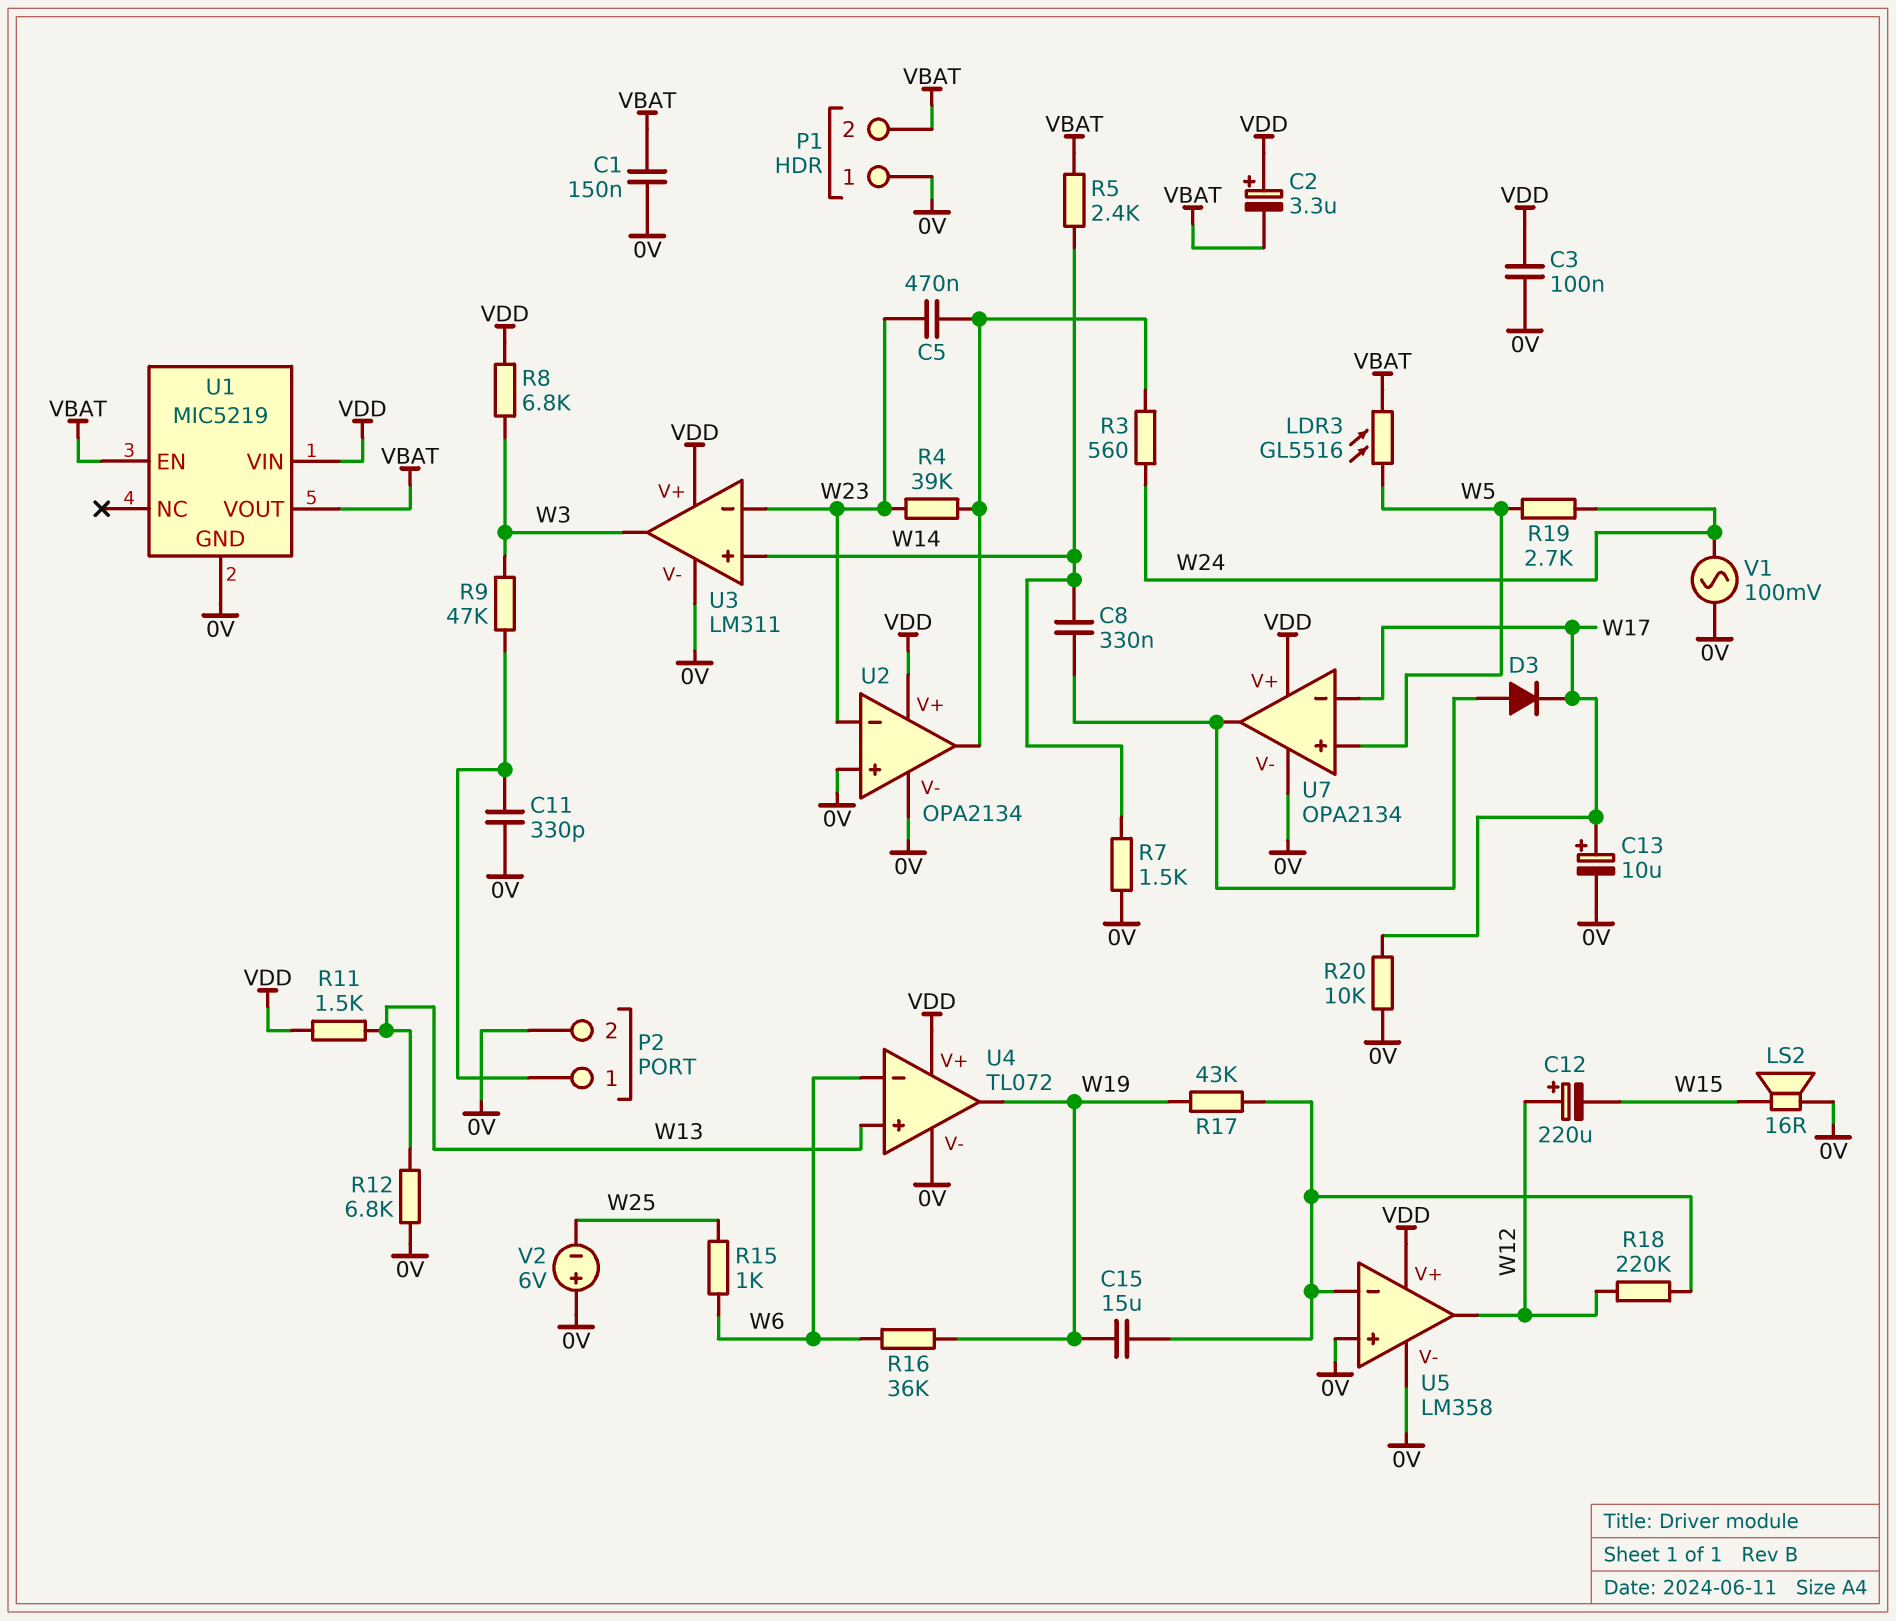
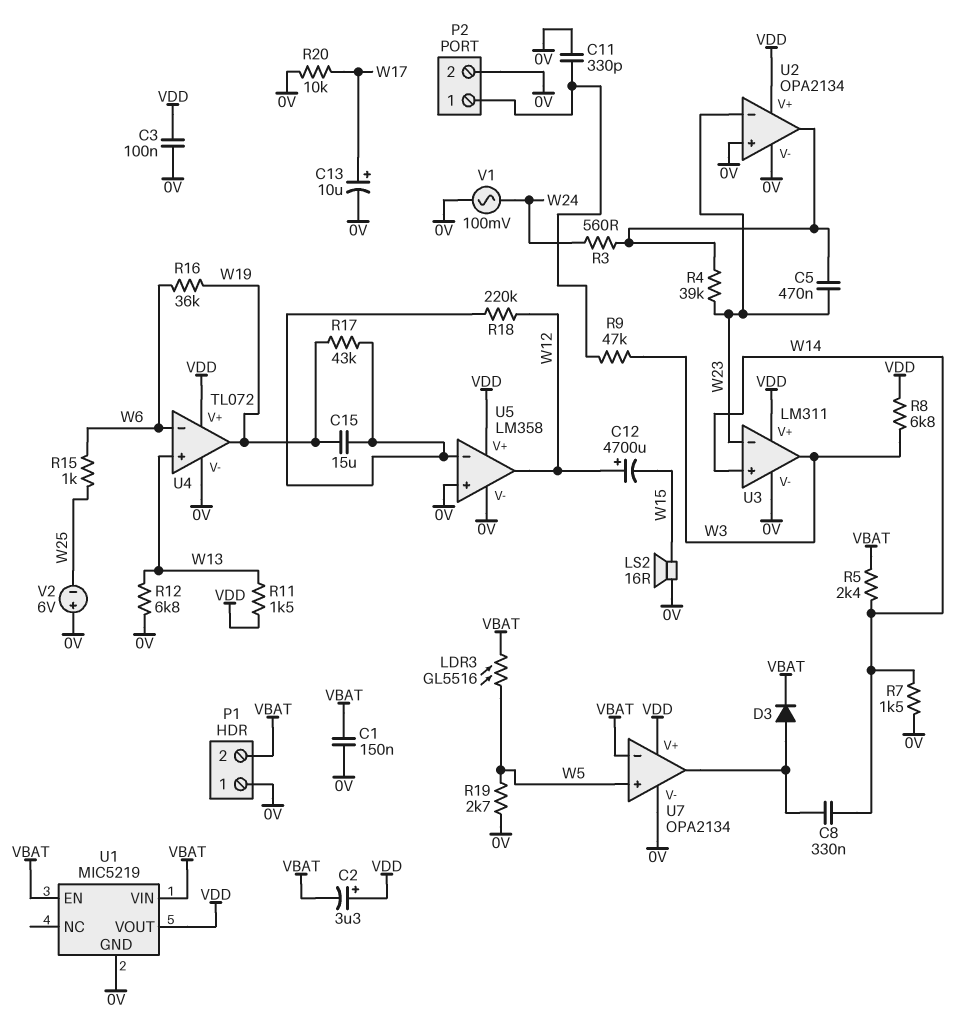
C12: 220uF (plus W12, minus W15) -> 4700uF (plus W12, minus W15)
D3: diode (A U7/out, K W17) -> diode (A U7/out, K VBAT)
R19: 2.7k (W5, W24) -> 2.7k (0V, W5)
U1 pin VIN: VDD -> VBAT
U1 pin VOUT: VBAT -> VDD
U7 pin in-: W17 -> VBAT

